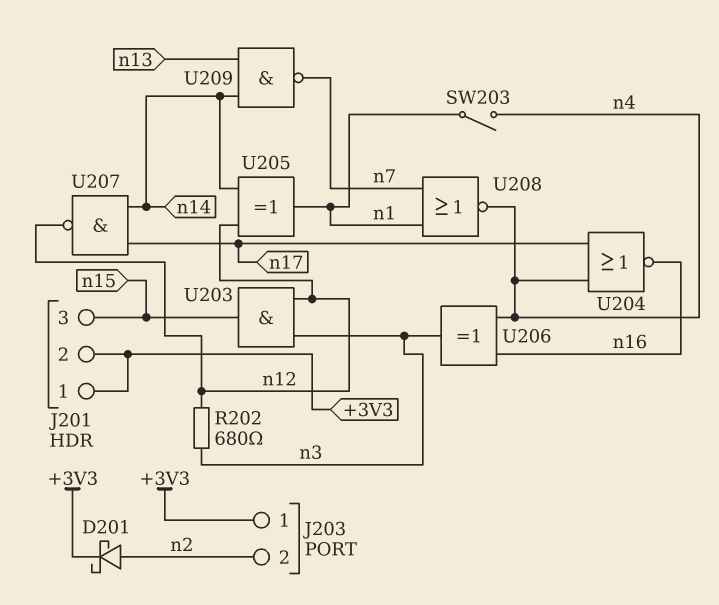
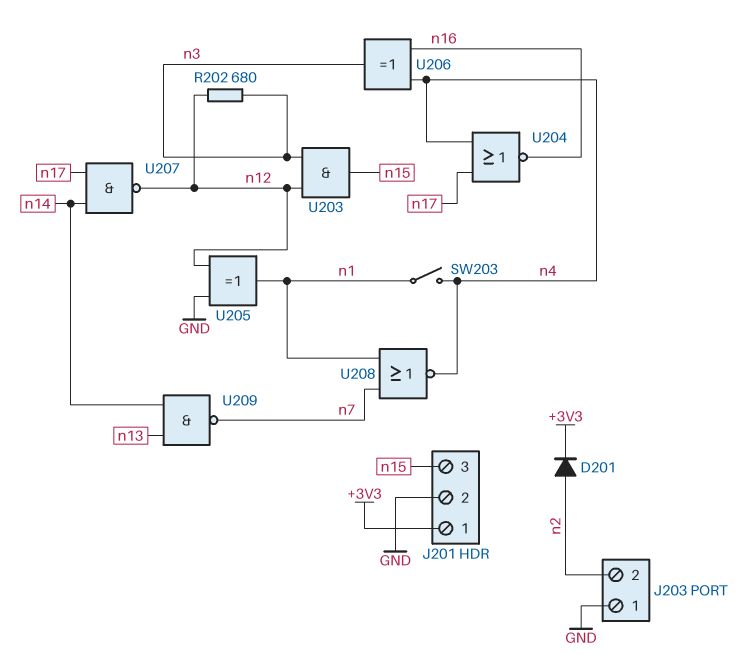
D201: schottky (A n2, K +3V3) -> diode (A n2, K +3V3)
J201 pin 2: +3V3 -> GND
J203 pin 1: +3V3 -> GND
U205: XOR (in n12, in n14, out n1) -> XOR (in GND, in n12, out n1)

